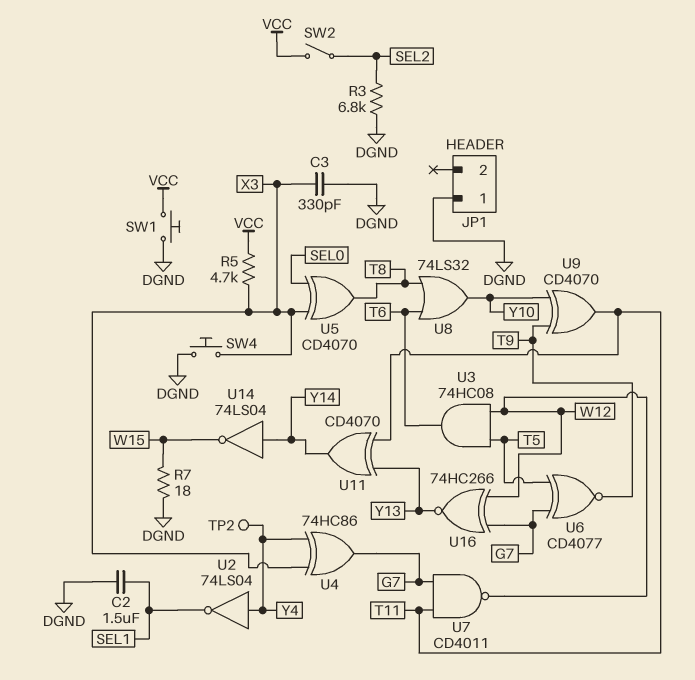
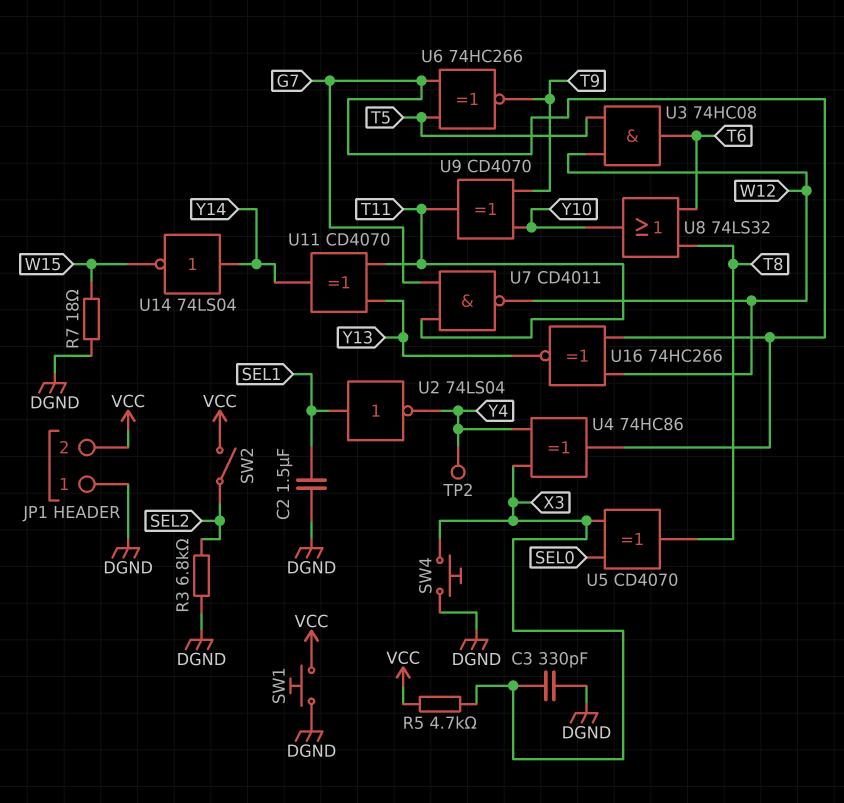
JP1 pin 2: none -> VCC
U2: NOT 74LS04 (in Y4, out SEL1) -> NOT 74LS04 (in SEL1, out Y4)
U6: XNOR CD4077 (in G7, in T5, out T9) -> XNOR 74HC266 (in G7, in T5, out T9)

